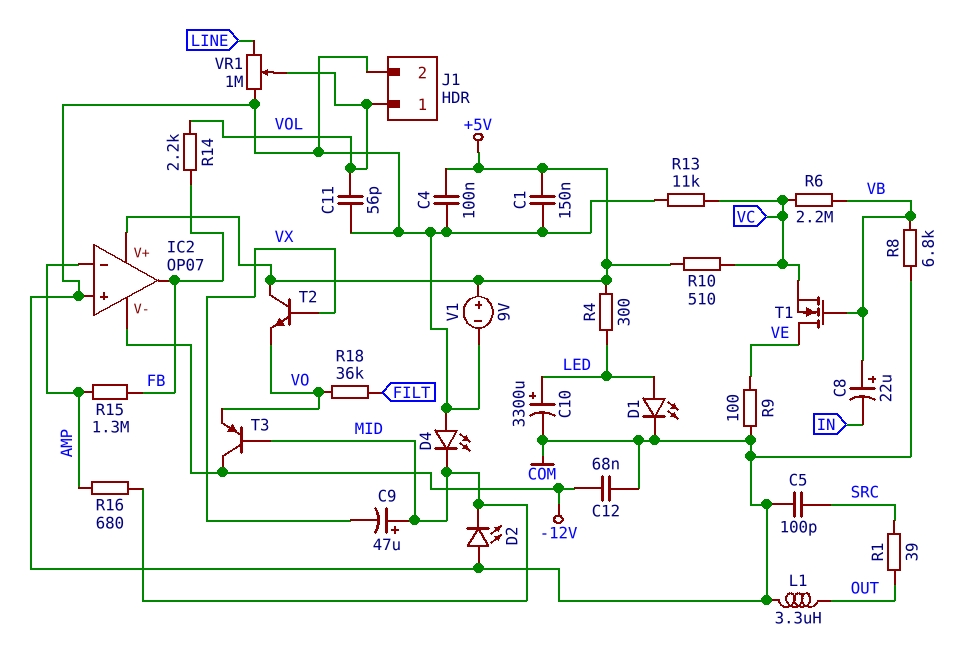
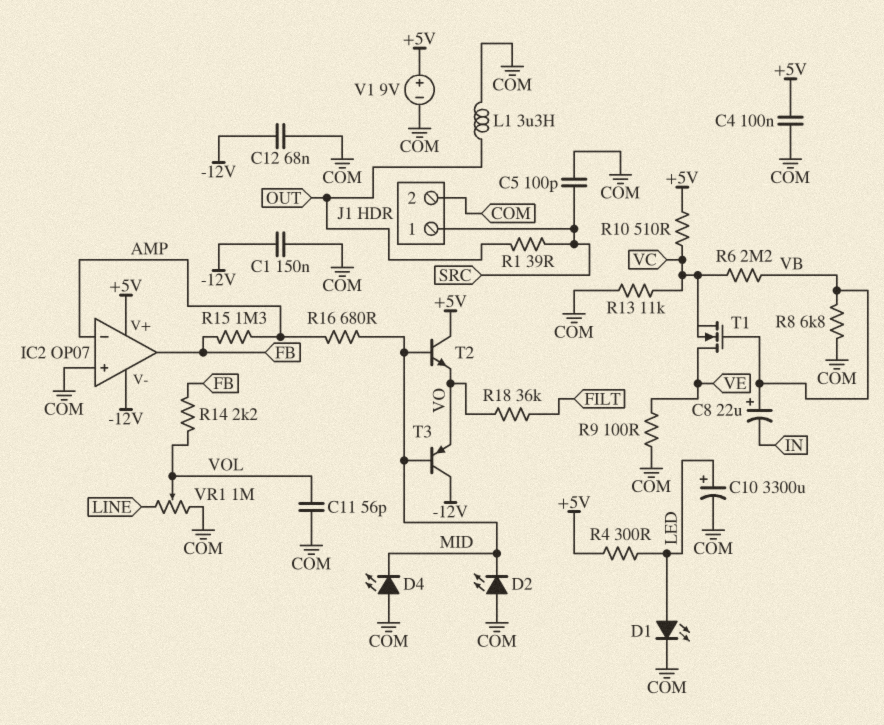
C1: 150nF (+5V, COM) -> 150nF (-12V, COM)
C9: 47uF (plus MID, minus VX) -> none
J1 pin 1: VOL -> SRC
T2: NPN (B VX, C +5V, E VO) -> NPN (B MID, C +5V, E VO)

